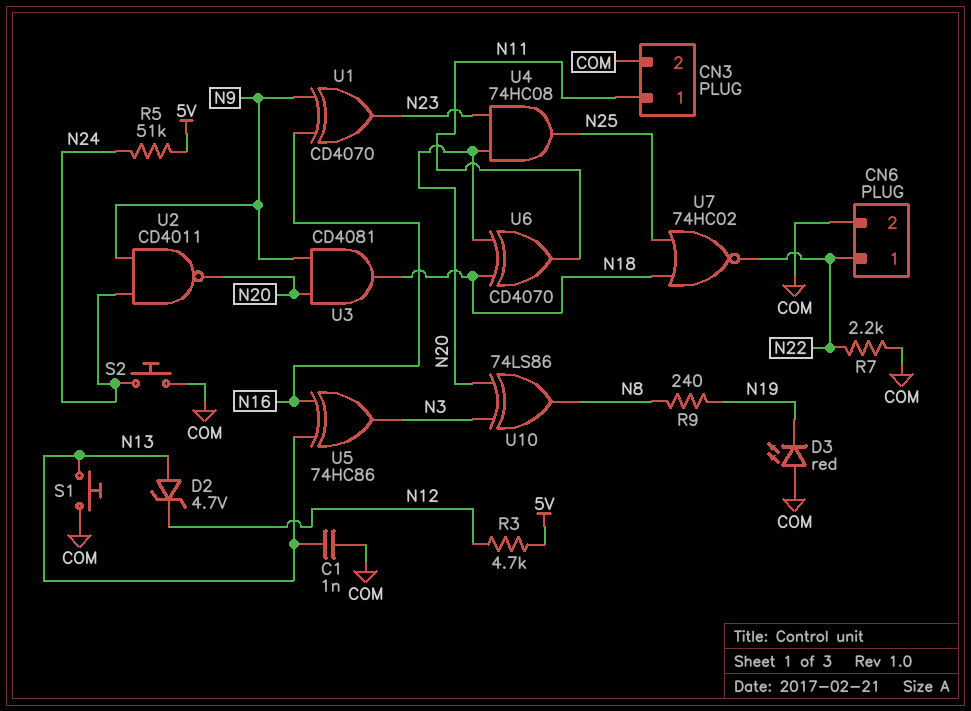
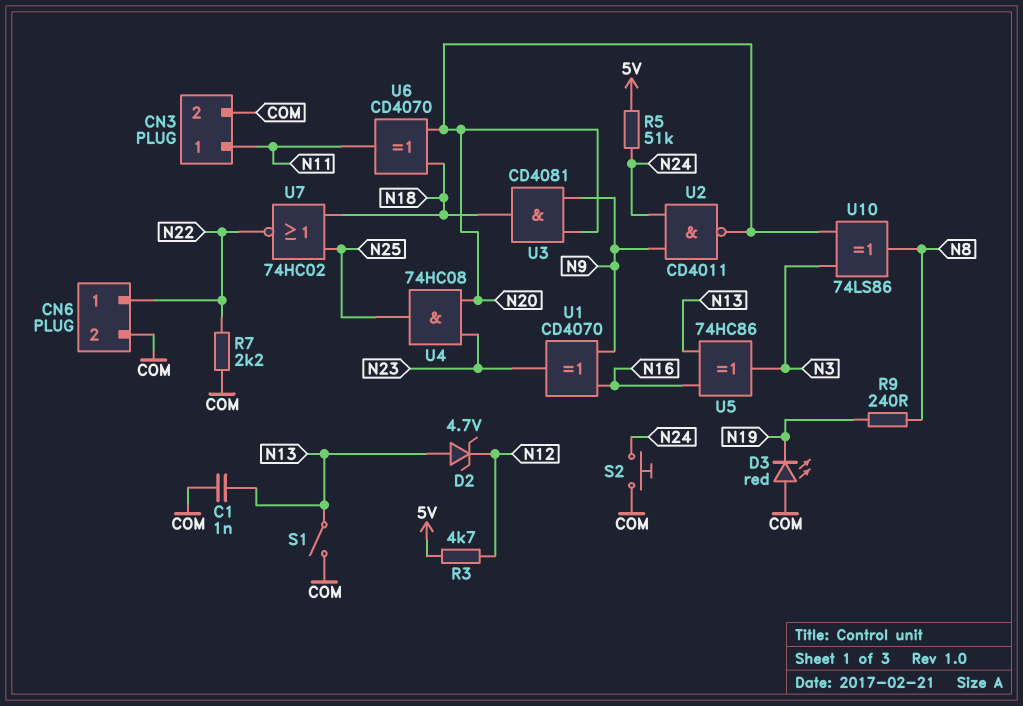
S1: button (COM, N13) -> switch (COM, N13)

